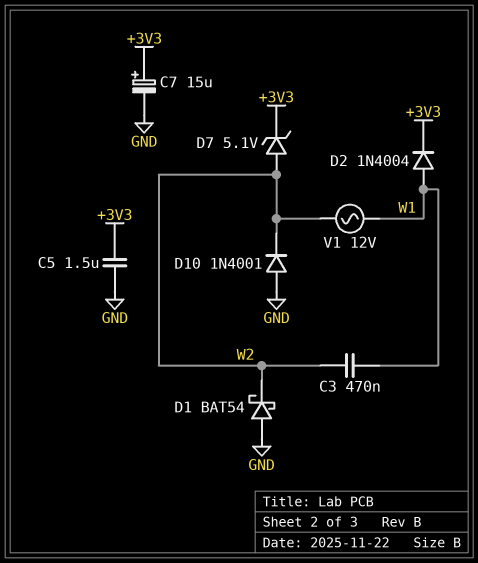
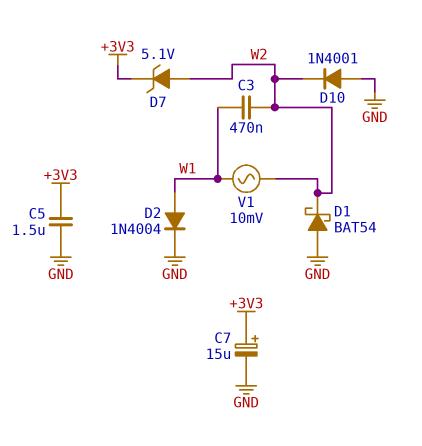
D2: diode 1N4004 (A W1, K +3V3) -> diode 1N4004 (A W1, K GND)
V1: AC 12V (W1, W2) -> AC 10mV (W1, W2)

